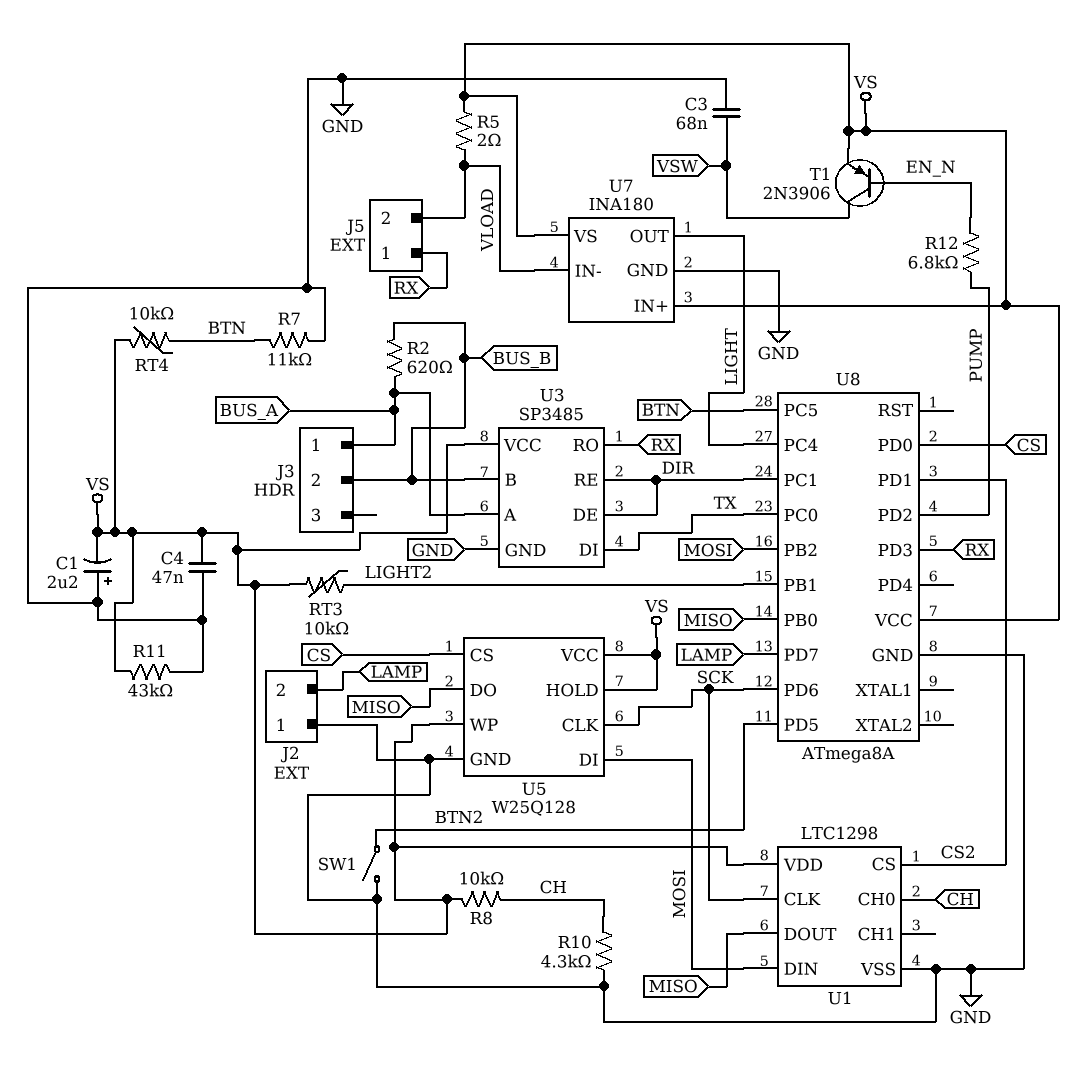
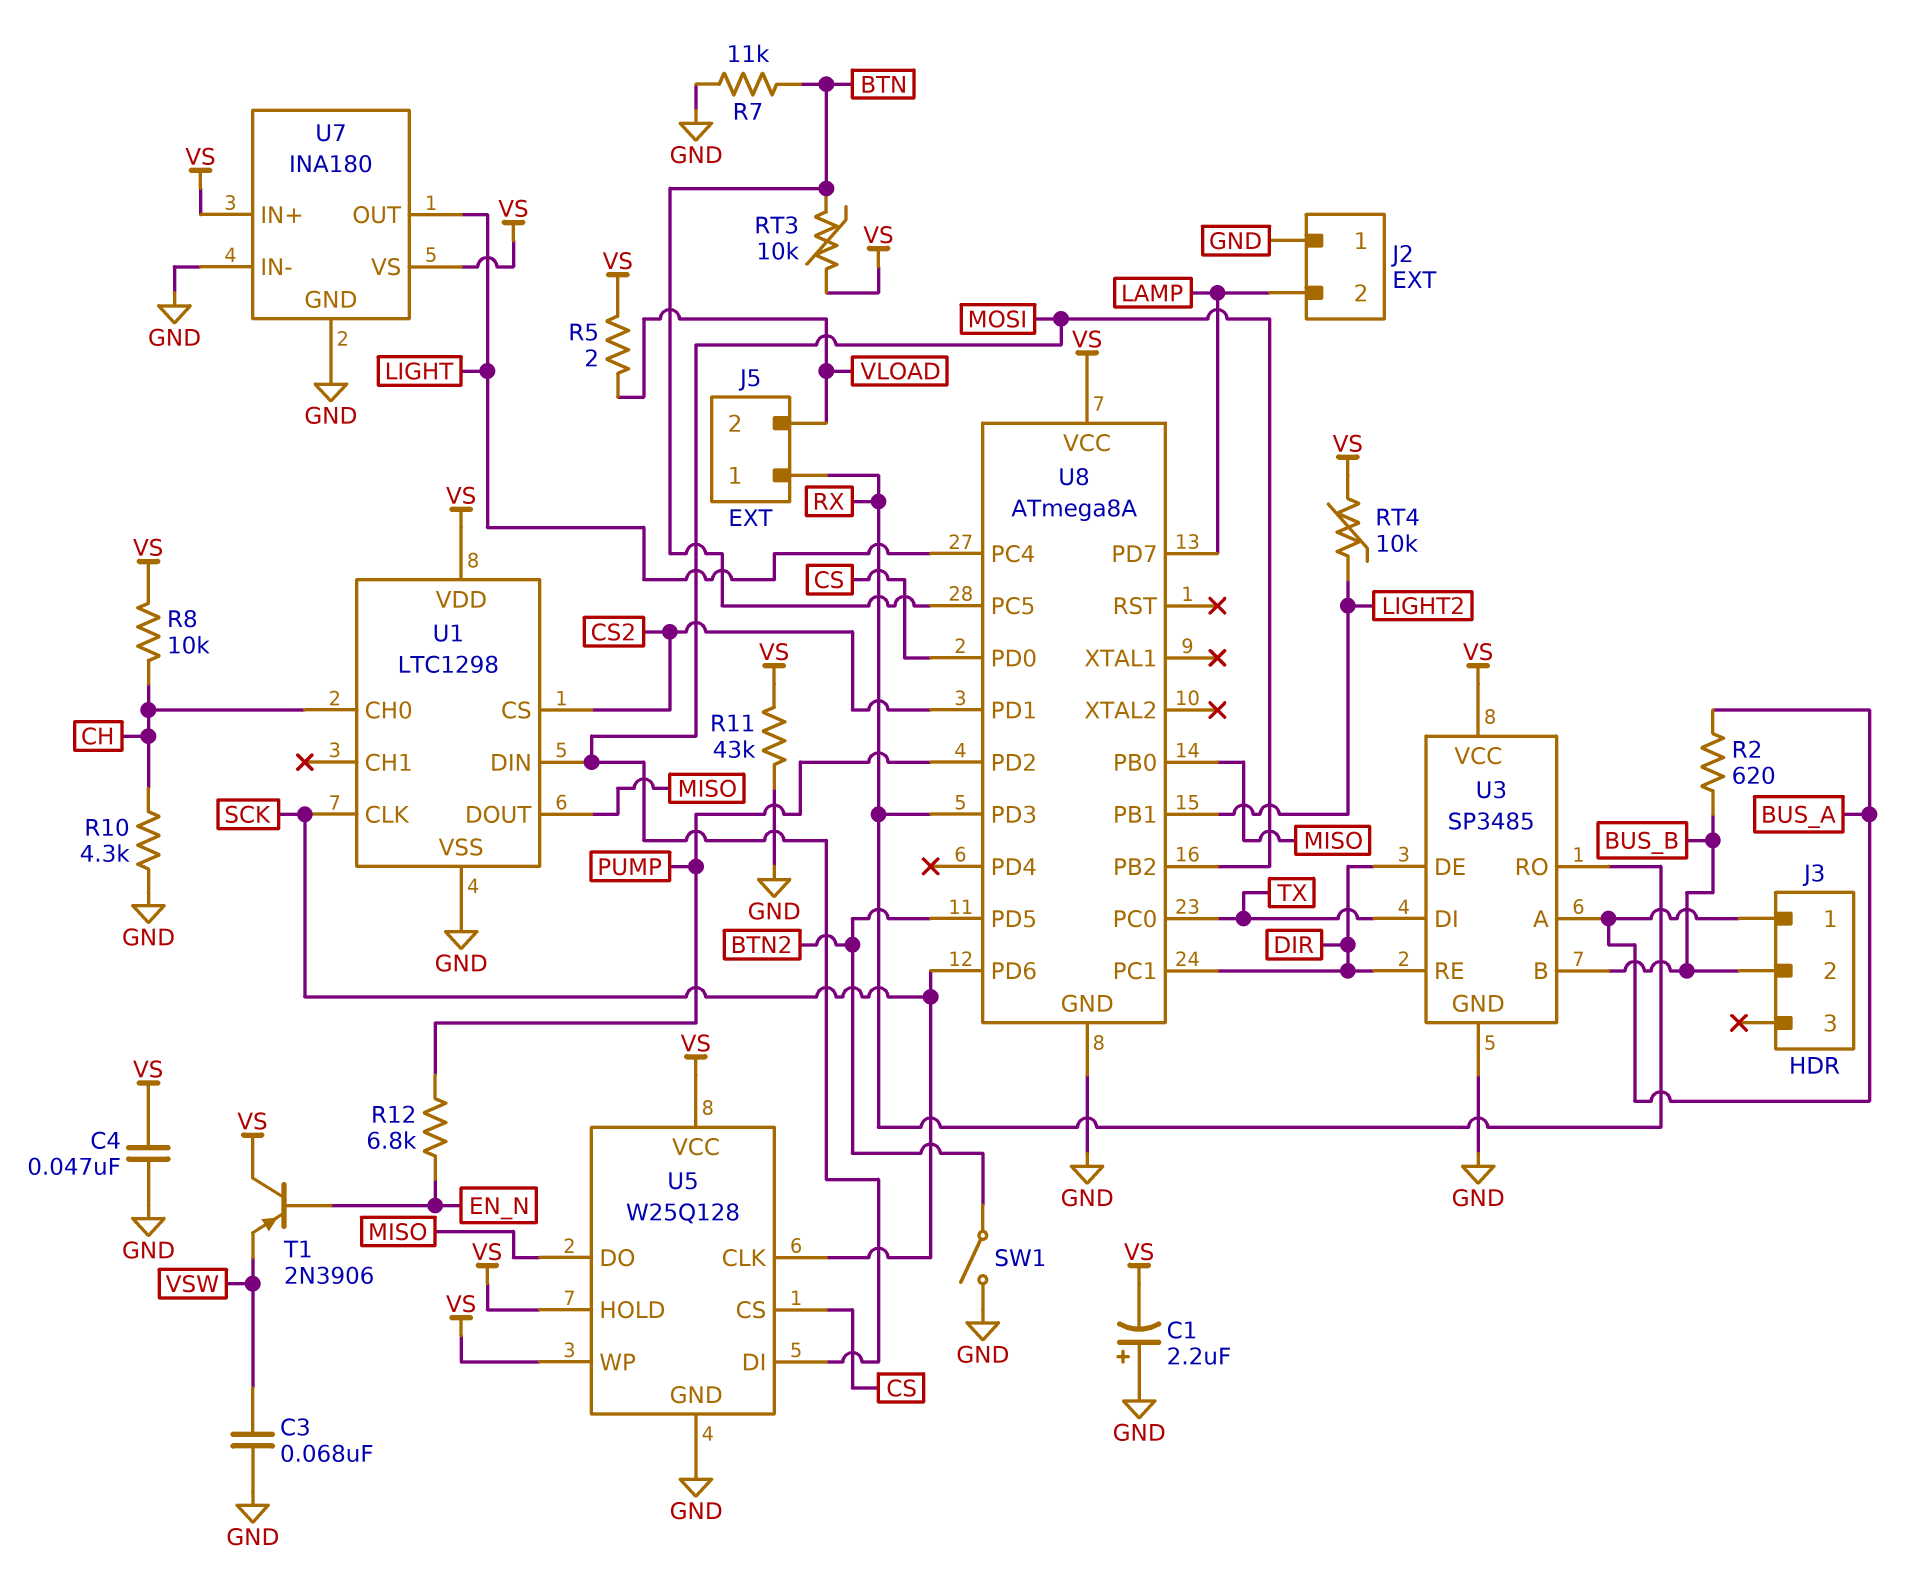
RT3: 10k (LIGHT2, VS) -> 10k (BTN, VS)
RT4: 10k (BTN, VS) -> 10k (LIGHT2, VS)
T1: PNP 2N3906 (B EN_N, C VSW, E VS) -> PNP 2N3906 (B EN_N, C VS, E VSW)
U7 pin IN-: VLOAD -> GND

